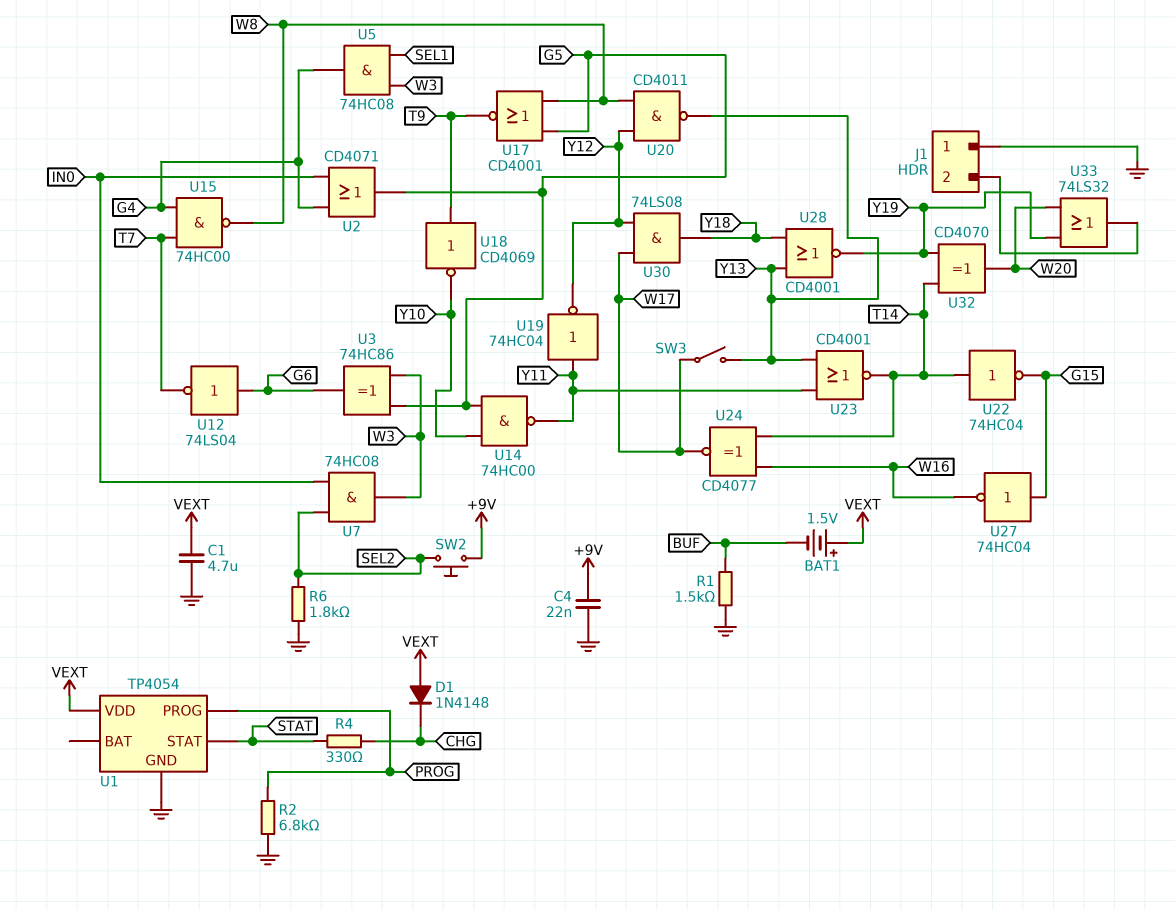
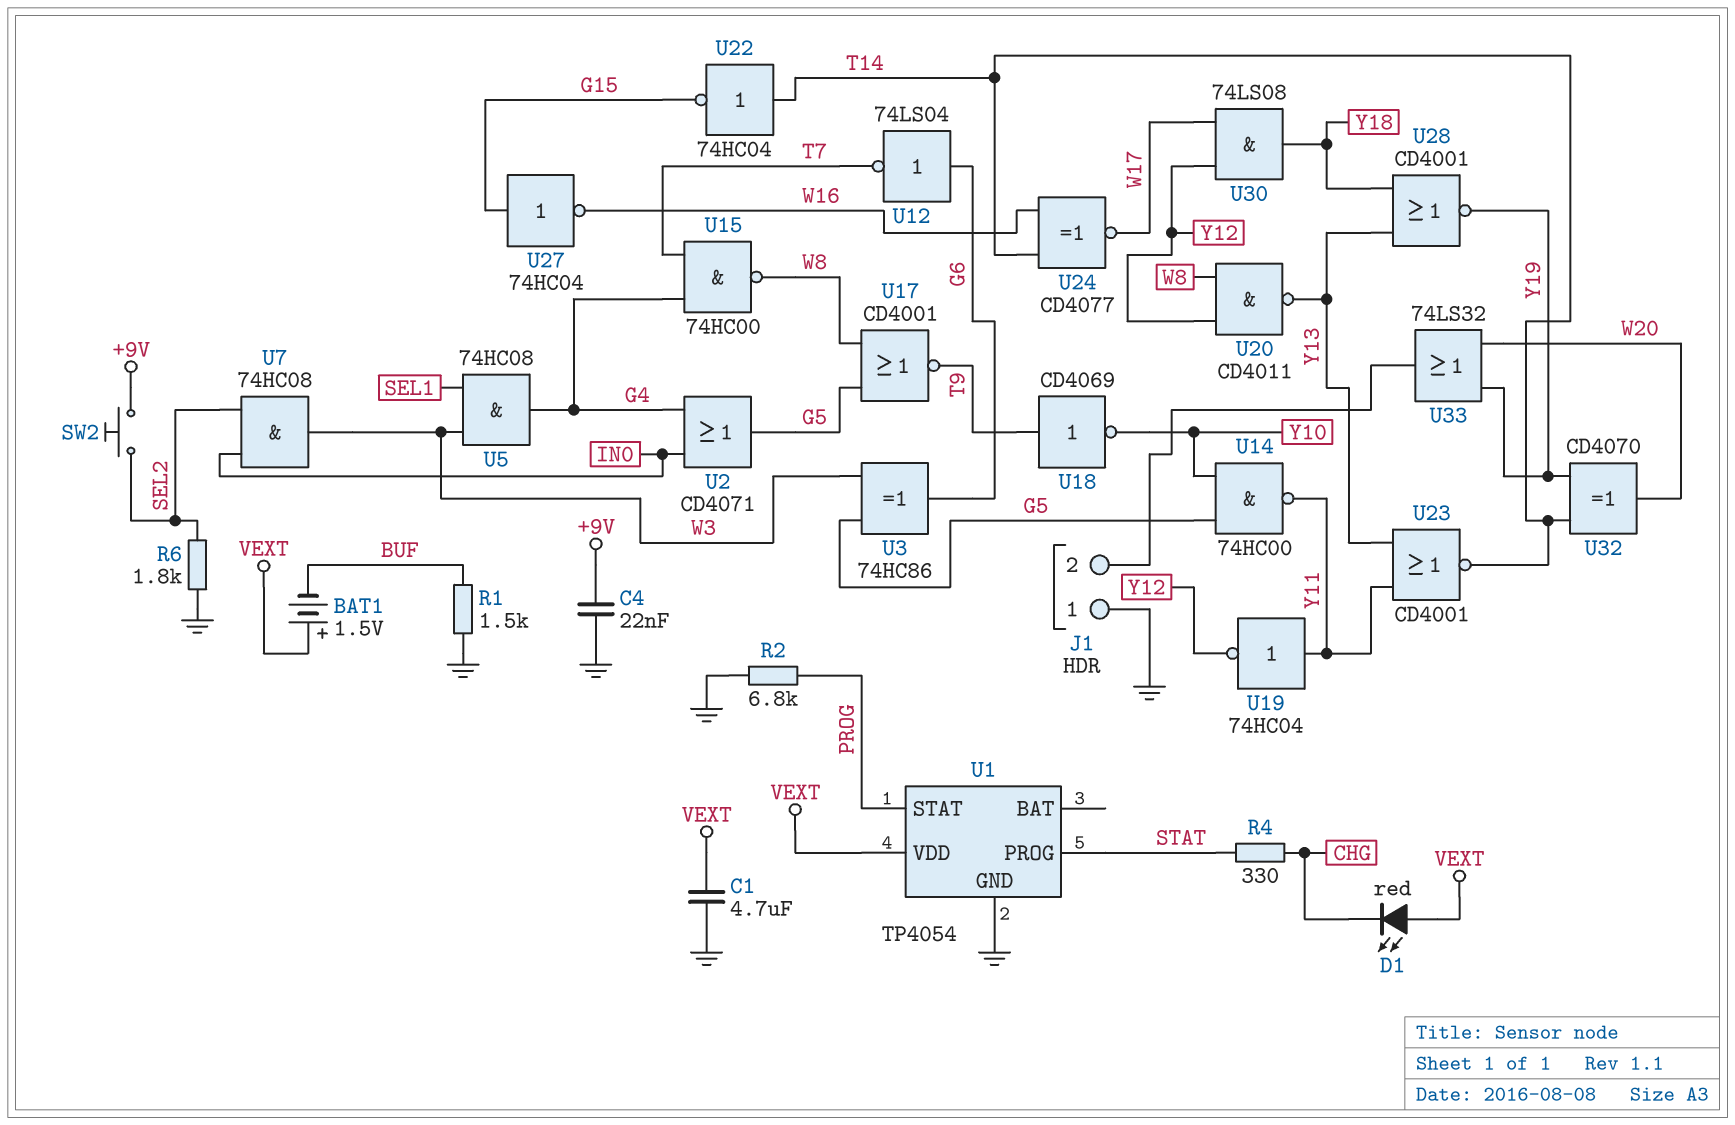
D1: diode 1N4148 (A VEXT, K CHG) -> LED red (A VEXT, K CHG)
SW3: switch (W17, Y13) -> none
U1 pin PROG: PROG -> STAT
U1 pin STAT: STAT -> PROG

